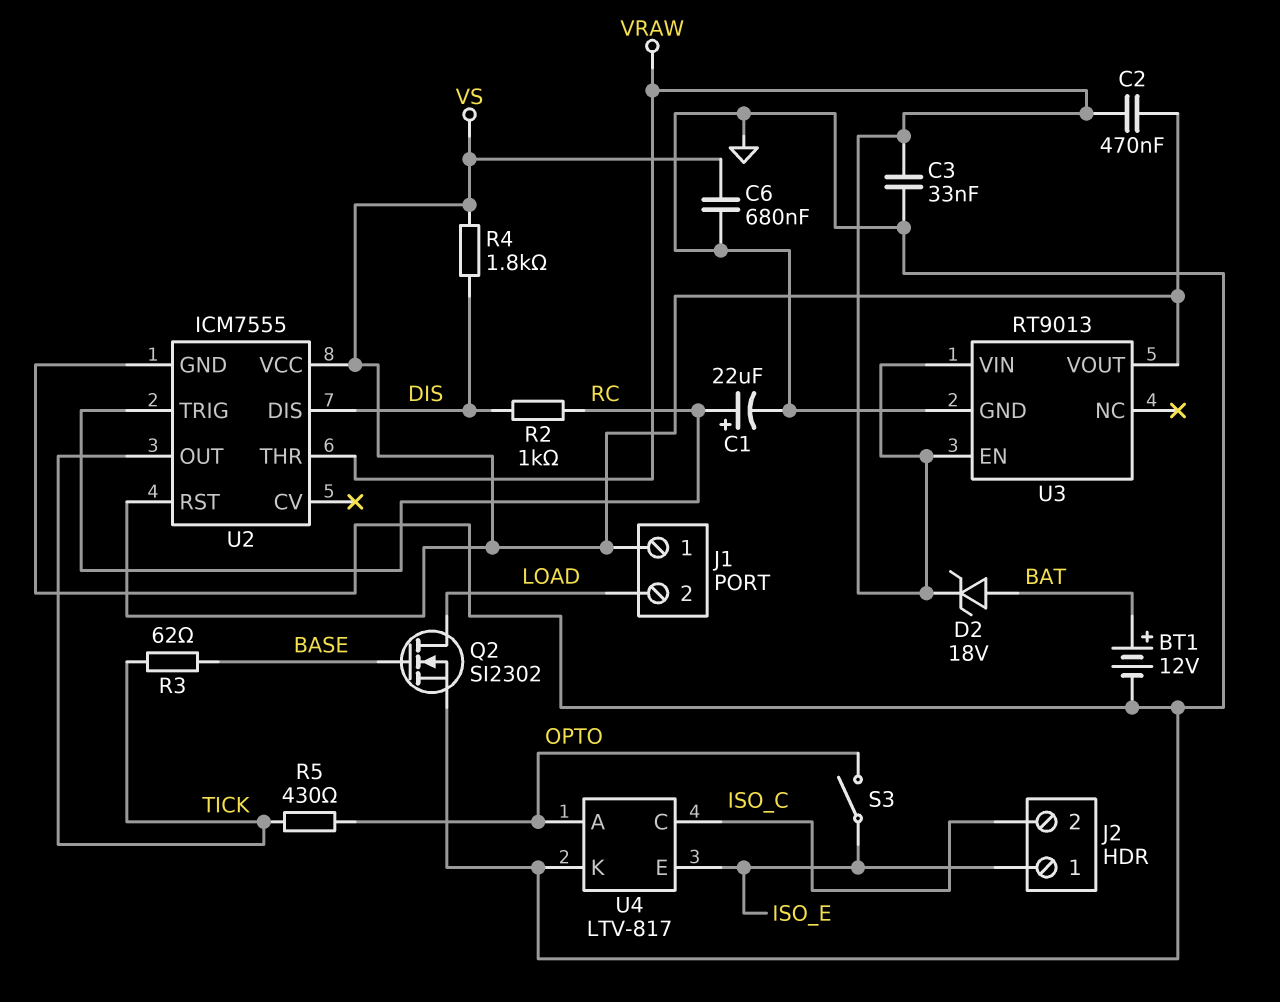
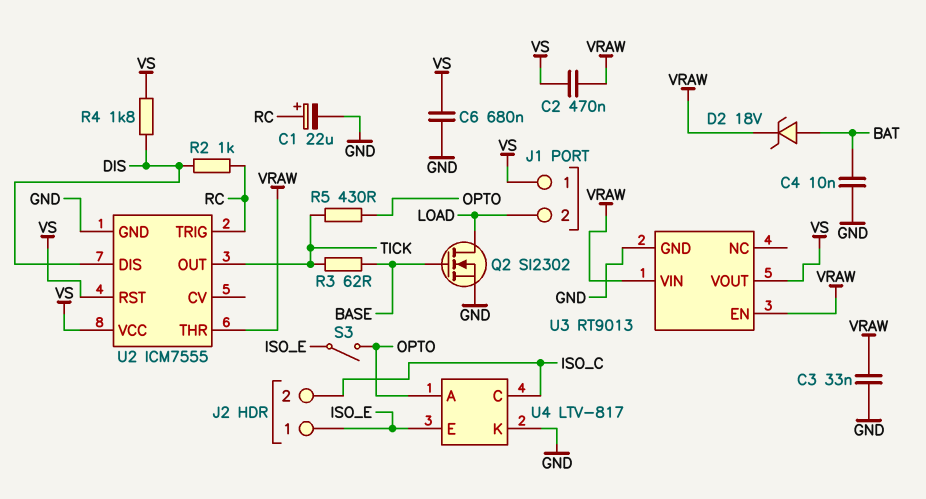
BT1: 12V (plus BAT, minus GND) -> none
C4: none -> 10nF (BAT, GND)

